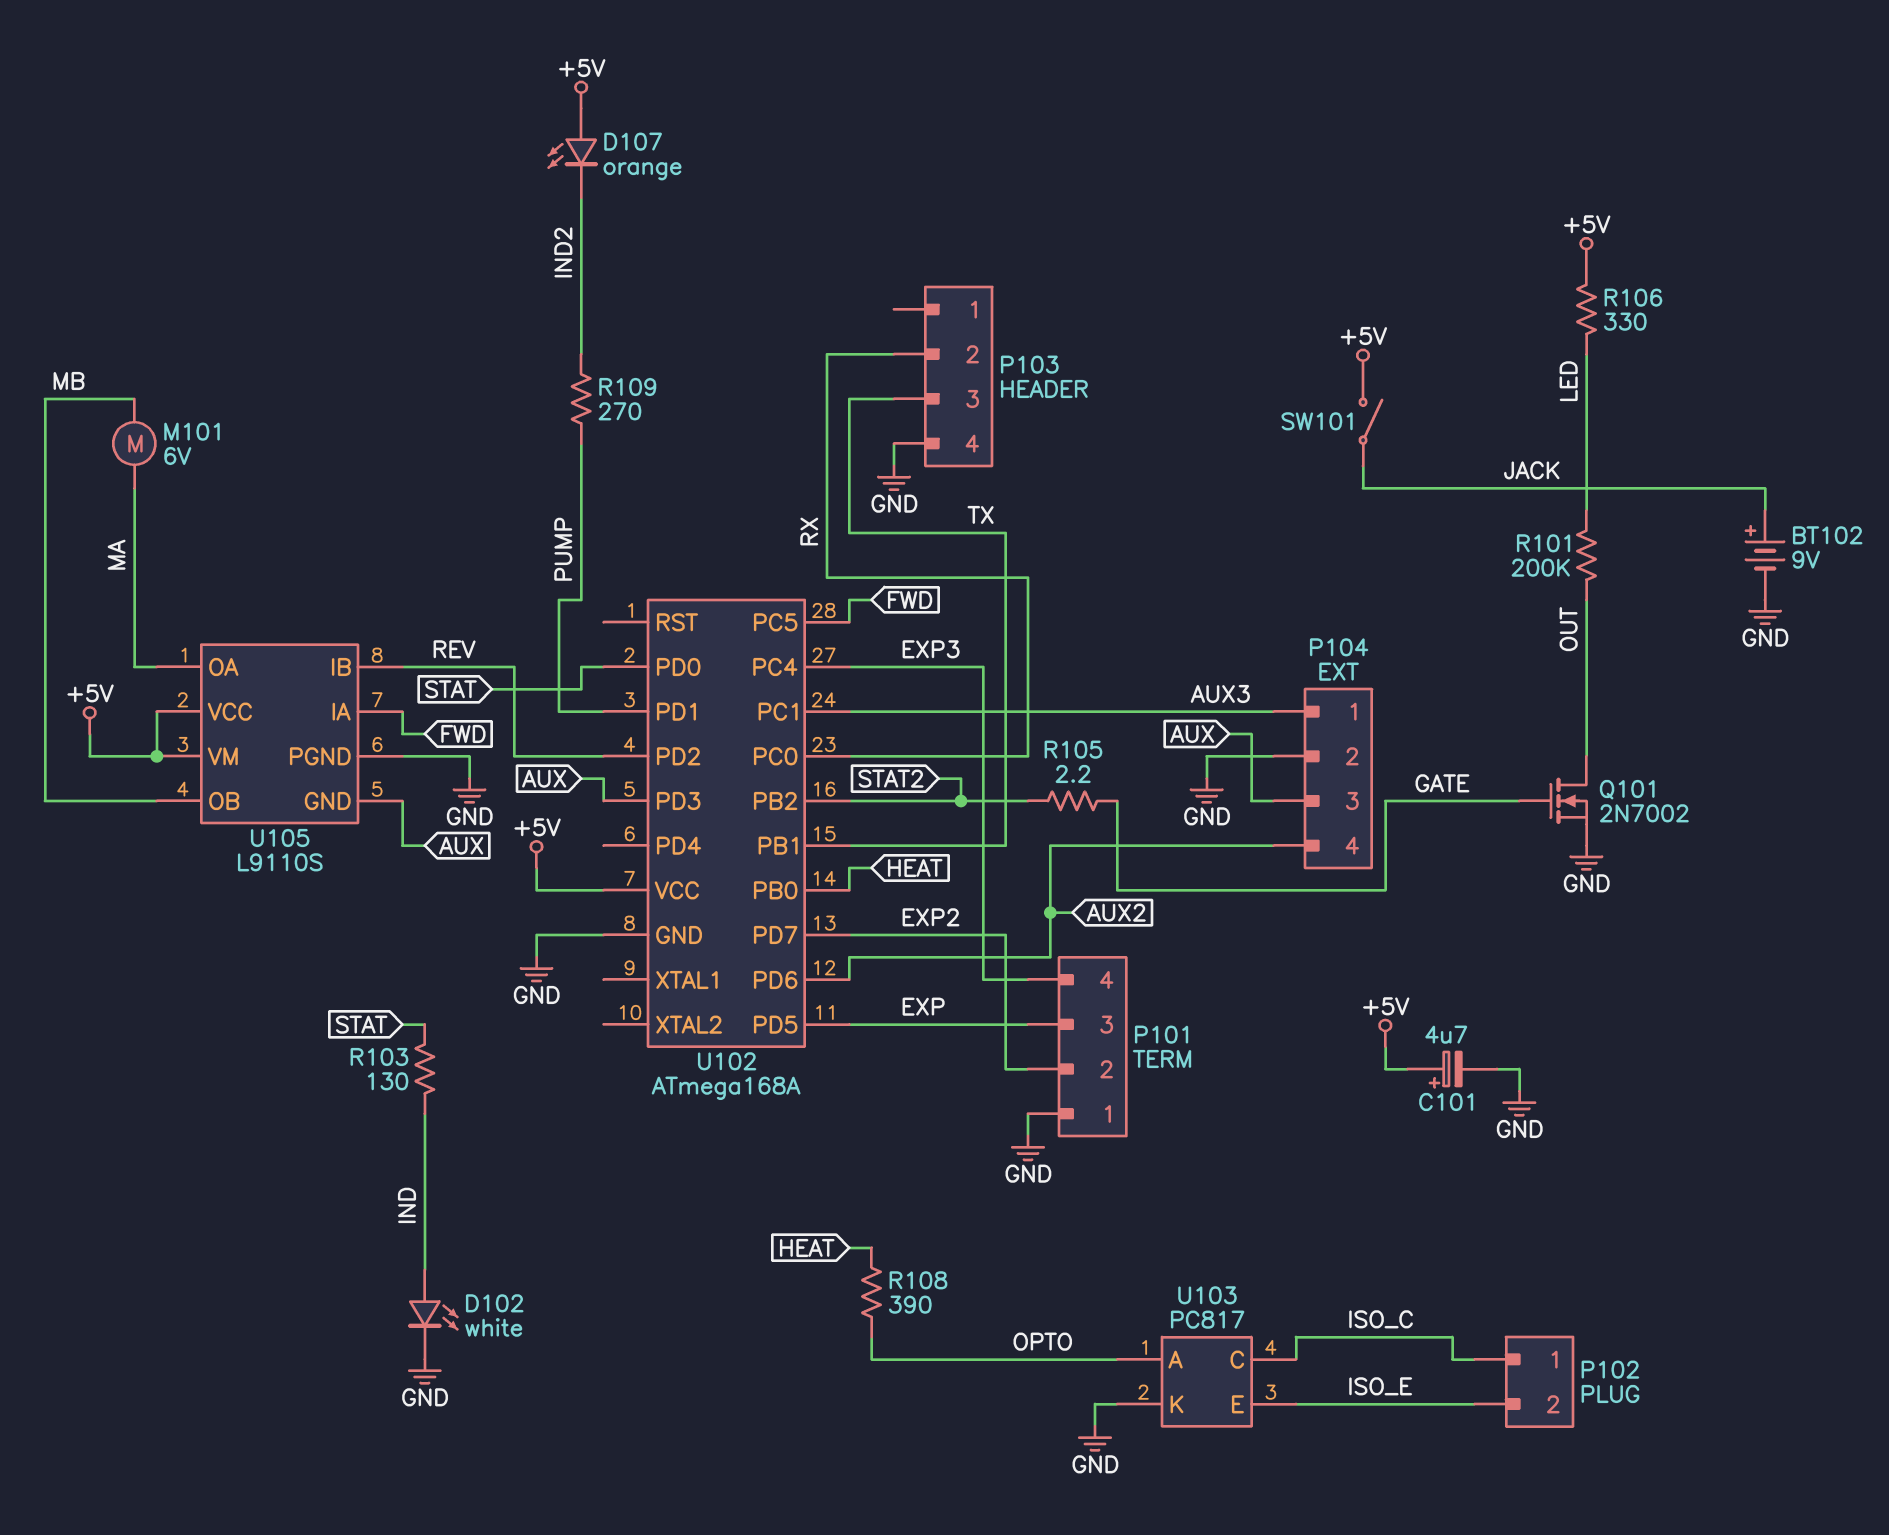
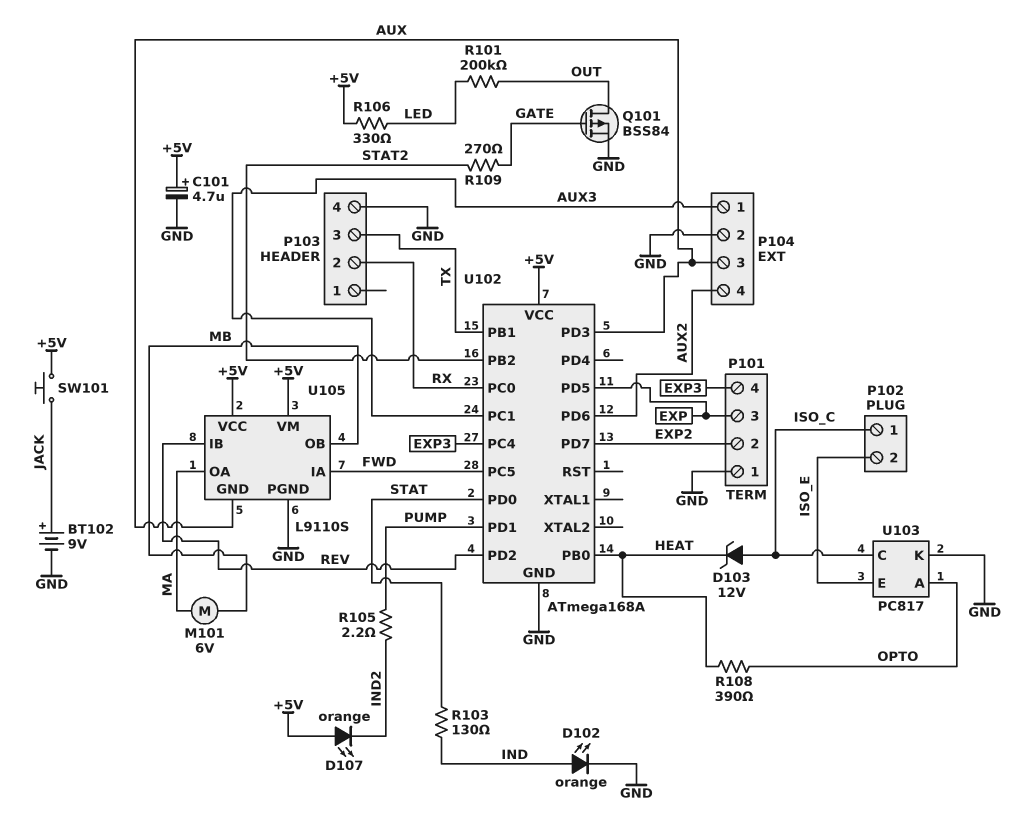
D102: LED white (A IND, K GND) -> LED orange (A IND, K GND)
D103: none -> zener 12V (A ISO_C, K HEAT)
Q101: NMOS 2N7002 (G GATE, D OUT, S GND) -> PMOS BSS84 (G GATE, D OUT, S GND)
R105: 2.2 (GATE, STAT2) -> 2.2 (IND2, PUMP)
R109: 270 (IND2, PUMP) -> 270 (GATE, STAT2)
SW101: switch (+5V, JACK) -> button (+5V, JACK)

